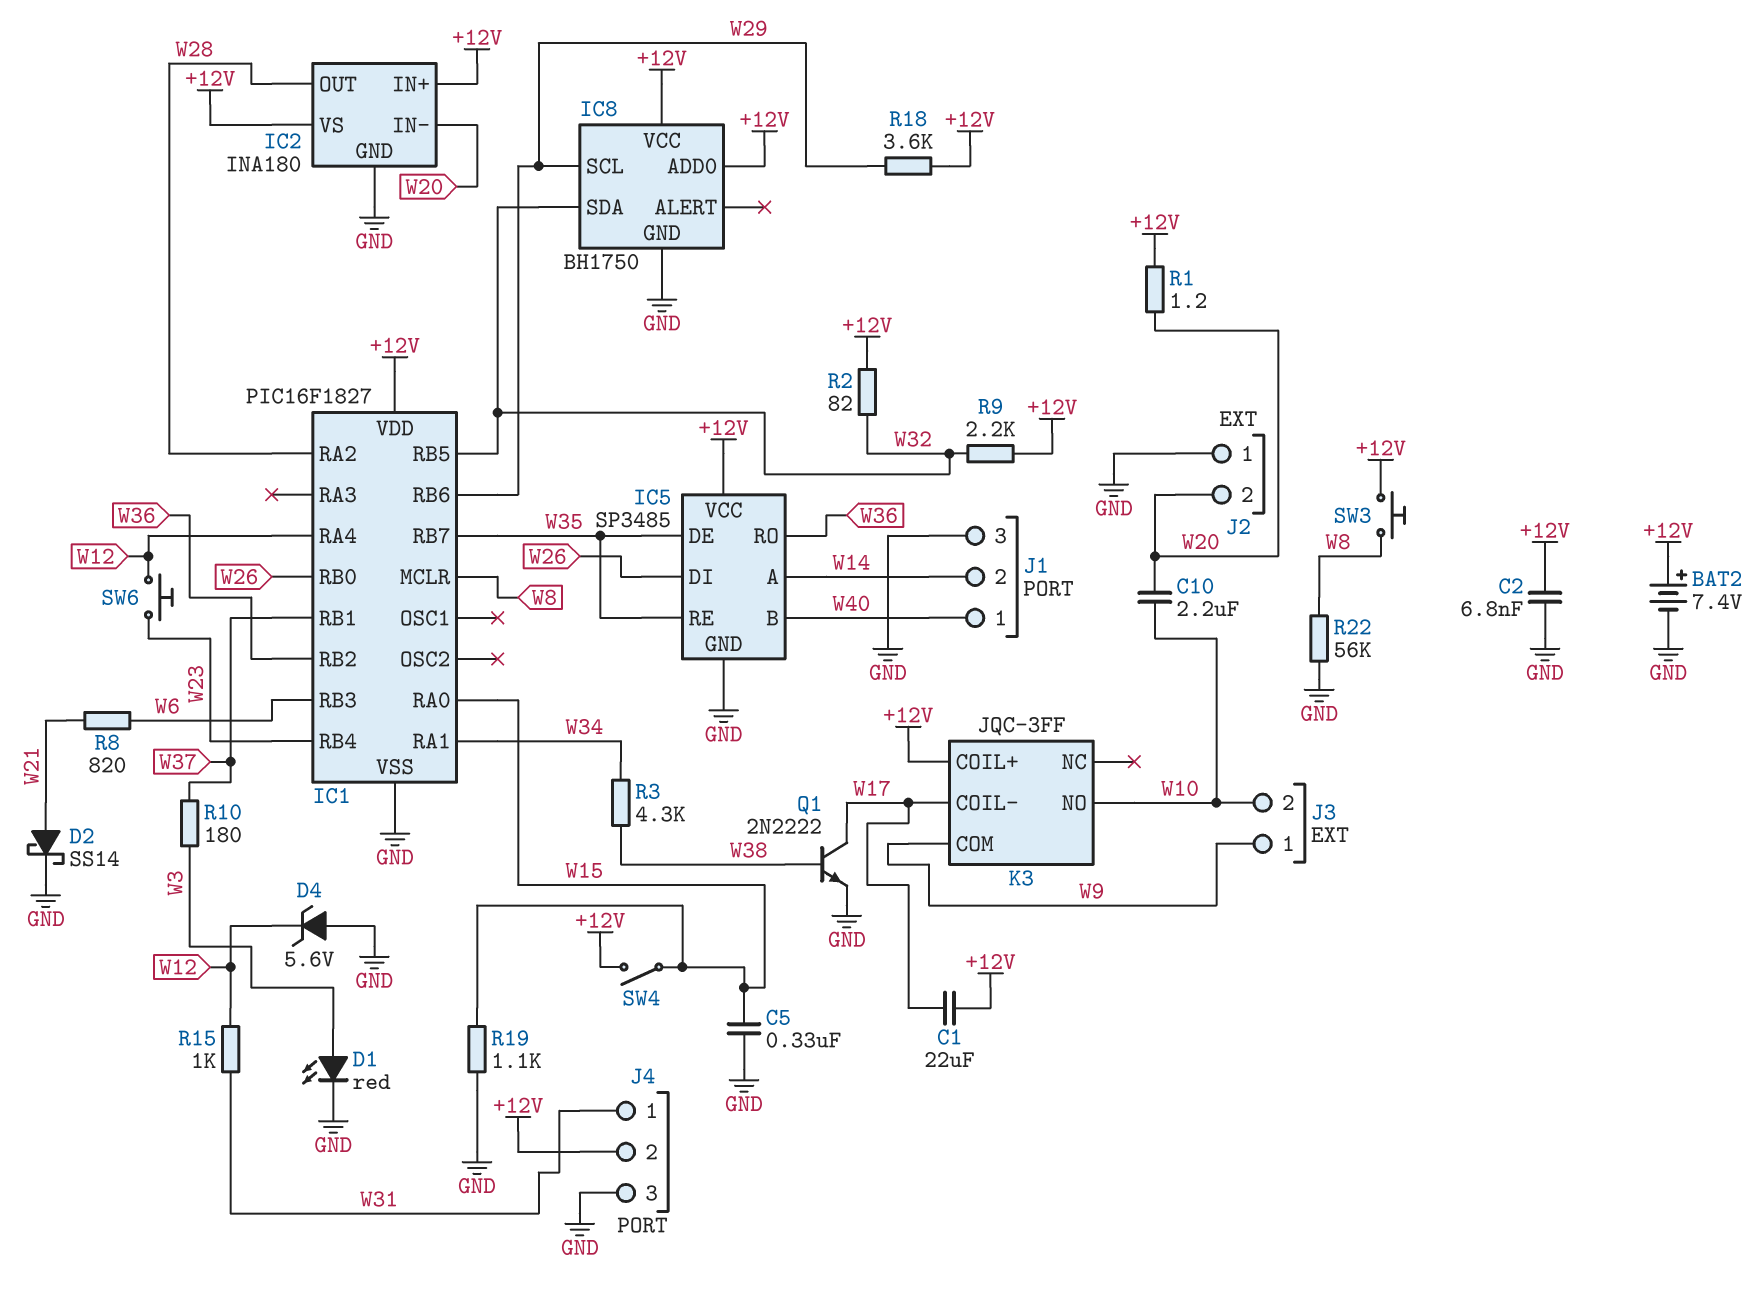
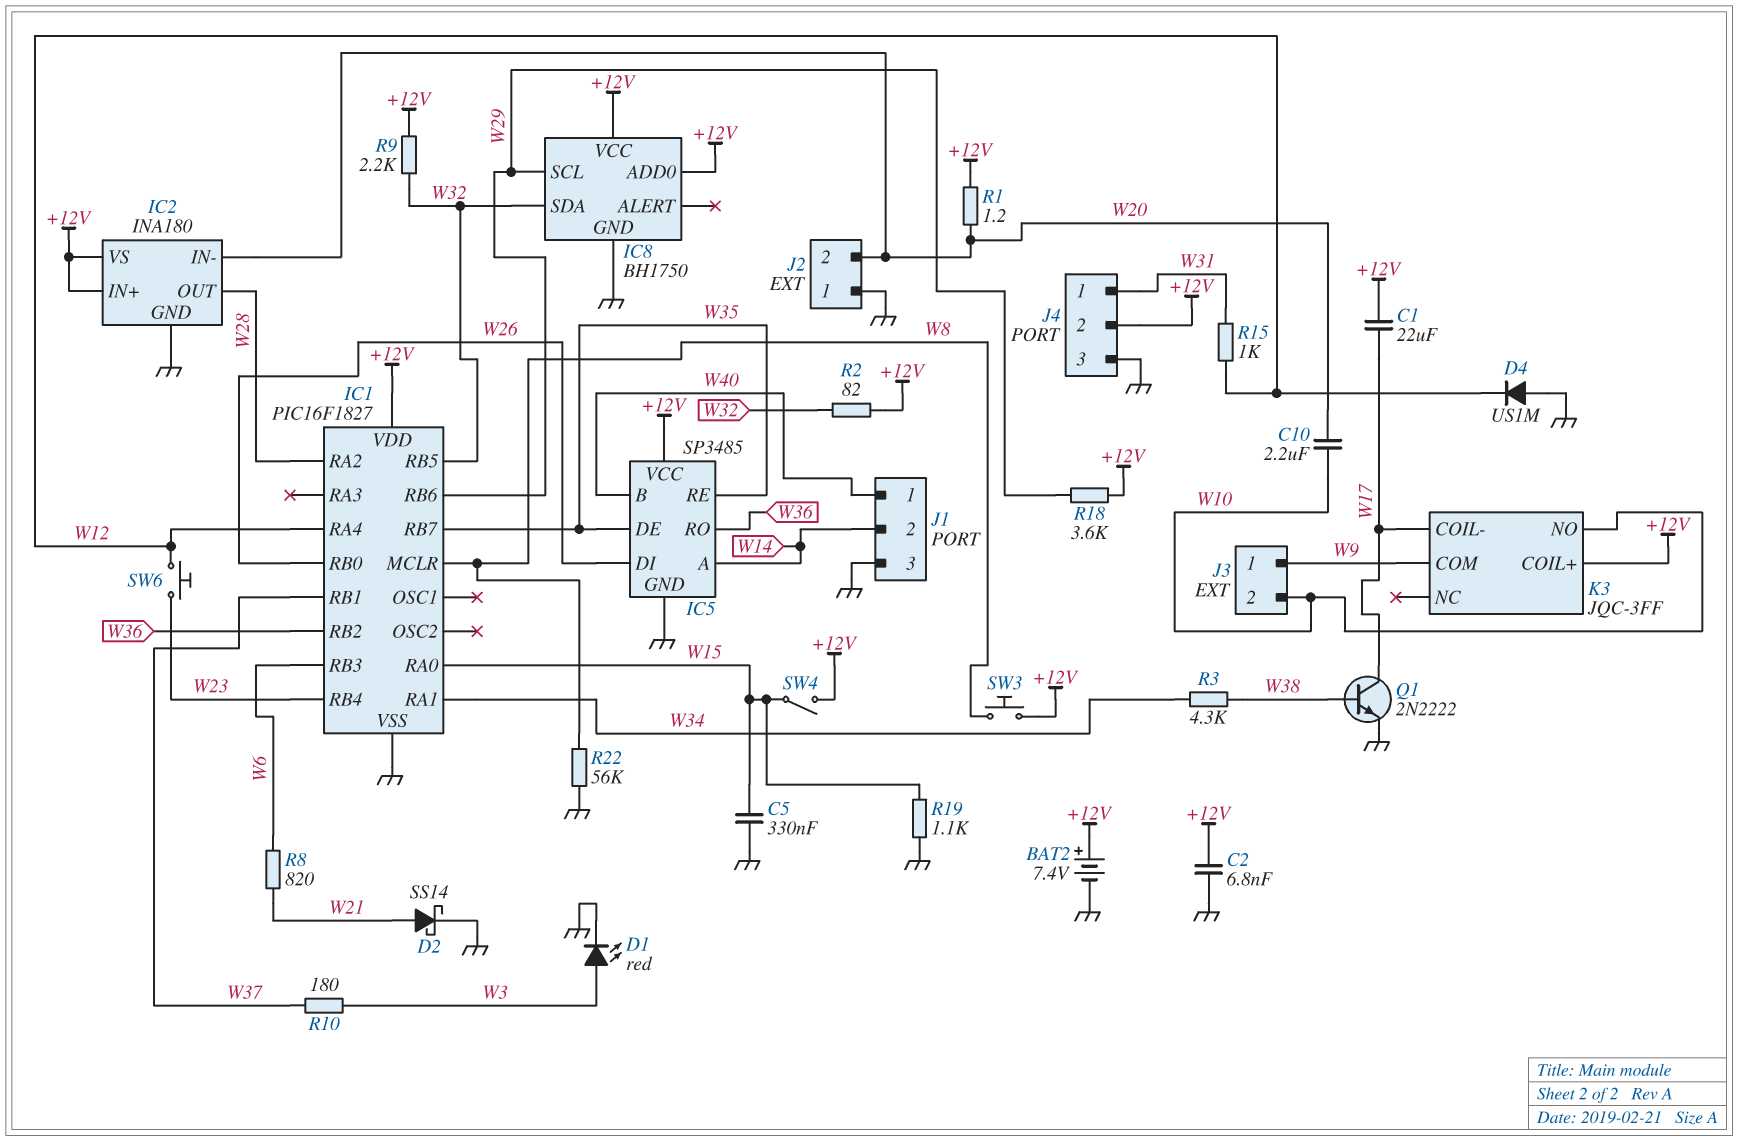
D4: zener 5.6V (A GND, K W12) -> diode US1M (A GND, K W12)

